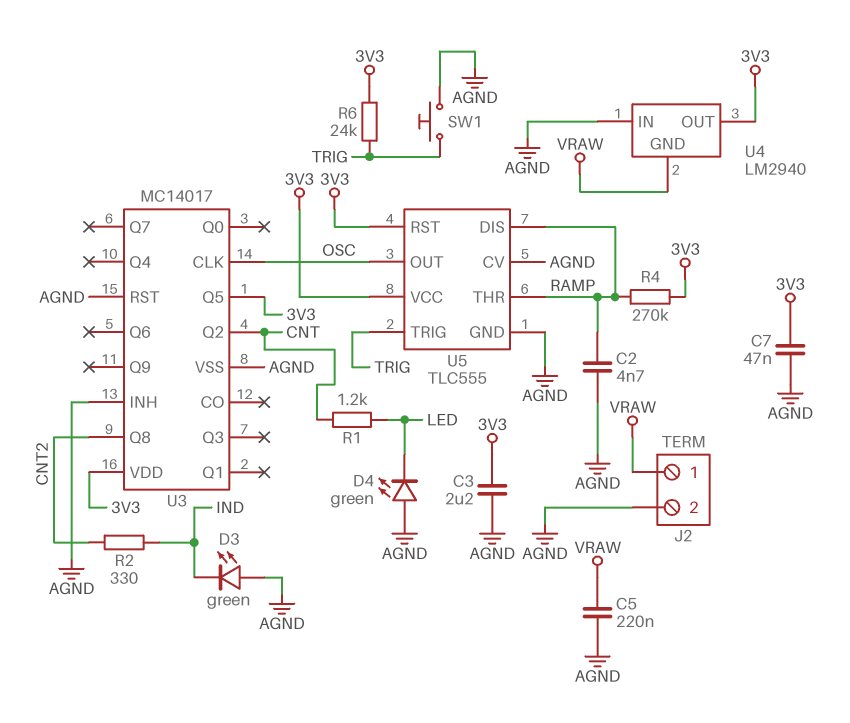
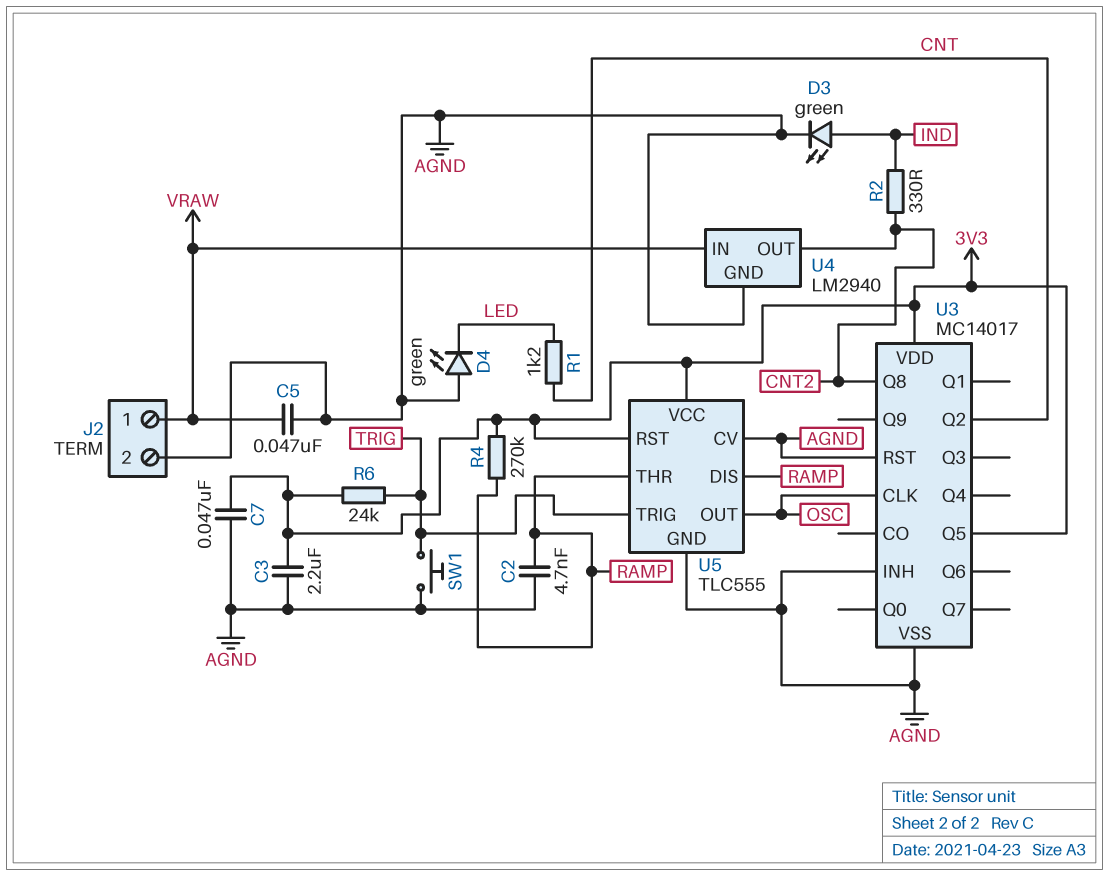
C5: 220nF (AGND, VRAW) -> 47nF (AGND, VRAW)
D3: LED green (A AGND, K IND) -> LED green (A IND, K AGND)
U4 pin GND: VRAW -> AGND
U4 pin IN: AGND -> VRAW
U4 pin OUT: 3V3 -> CNT2

